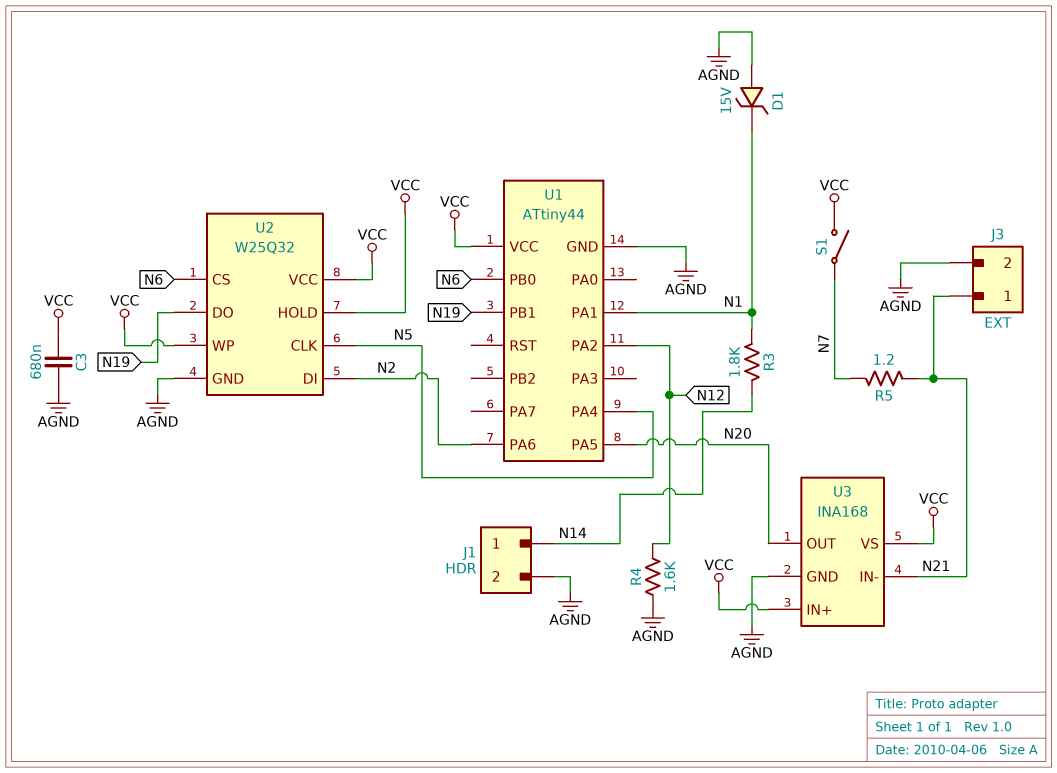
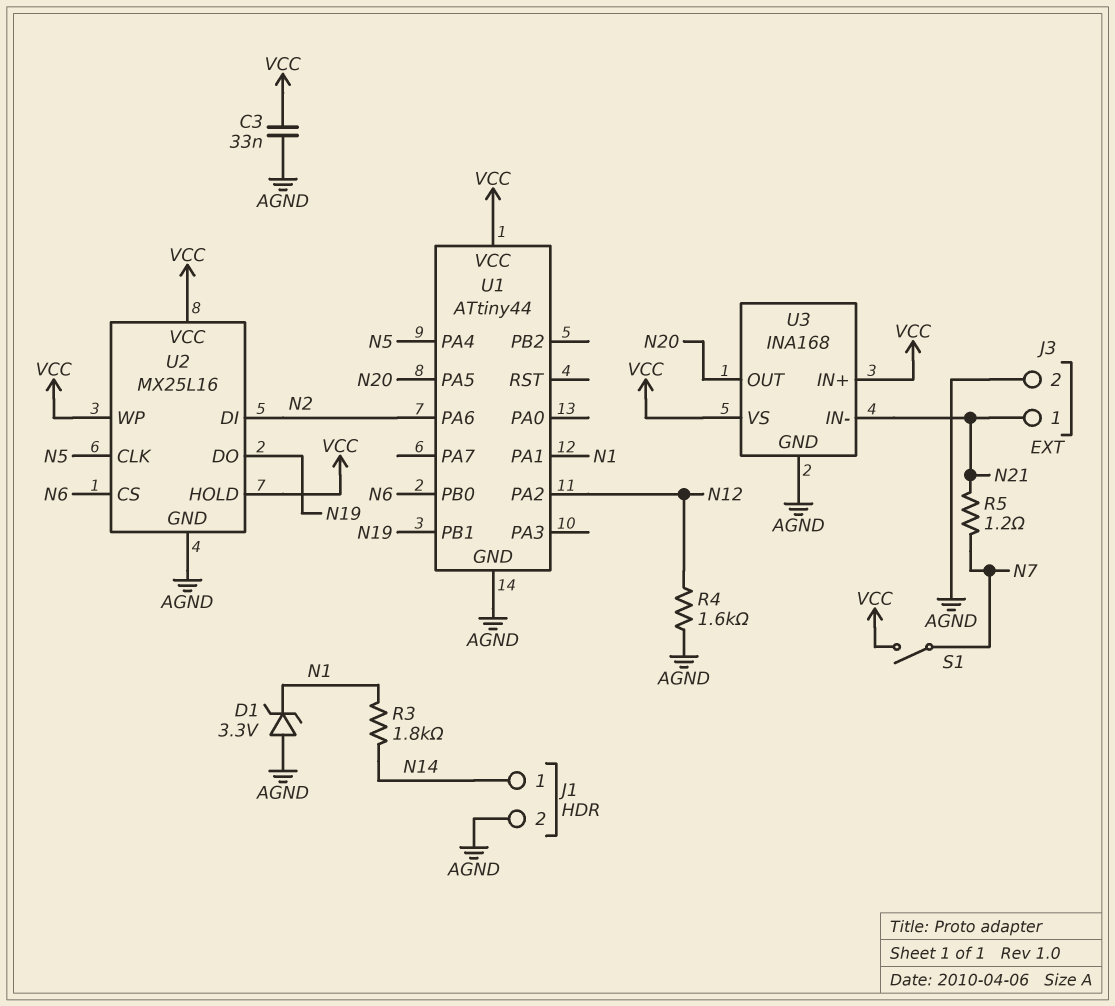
C3: 680nF (AGND, VCC) -> 33nF (AGND, VCC)
D1: zener 15V (A AGND, K N1) -> zener 3.3V (A AGND, K N1)
U2: W25Q32 -> MX25L16

